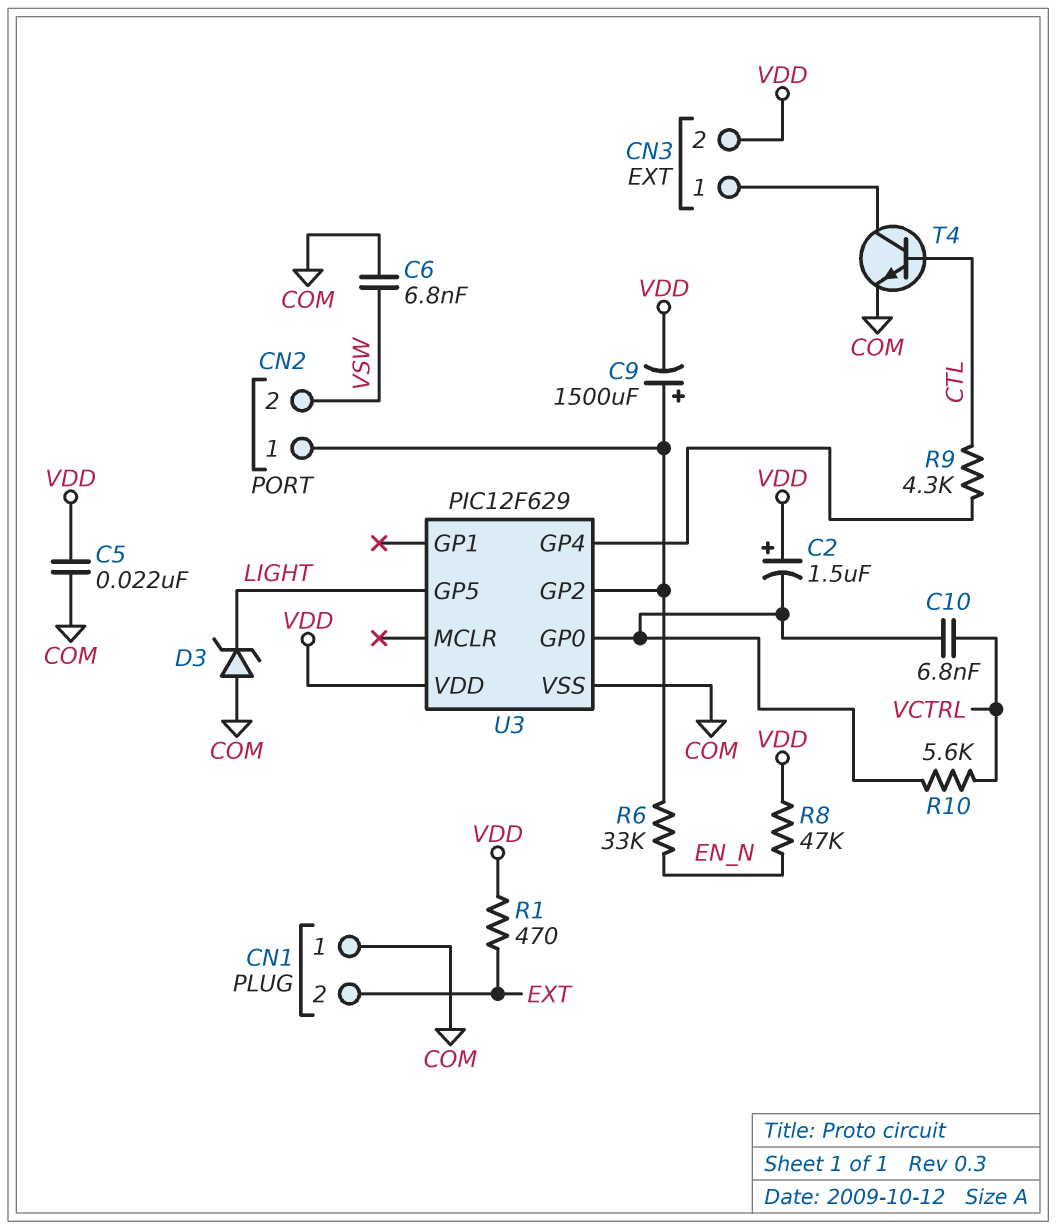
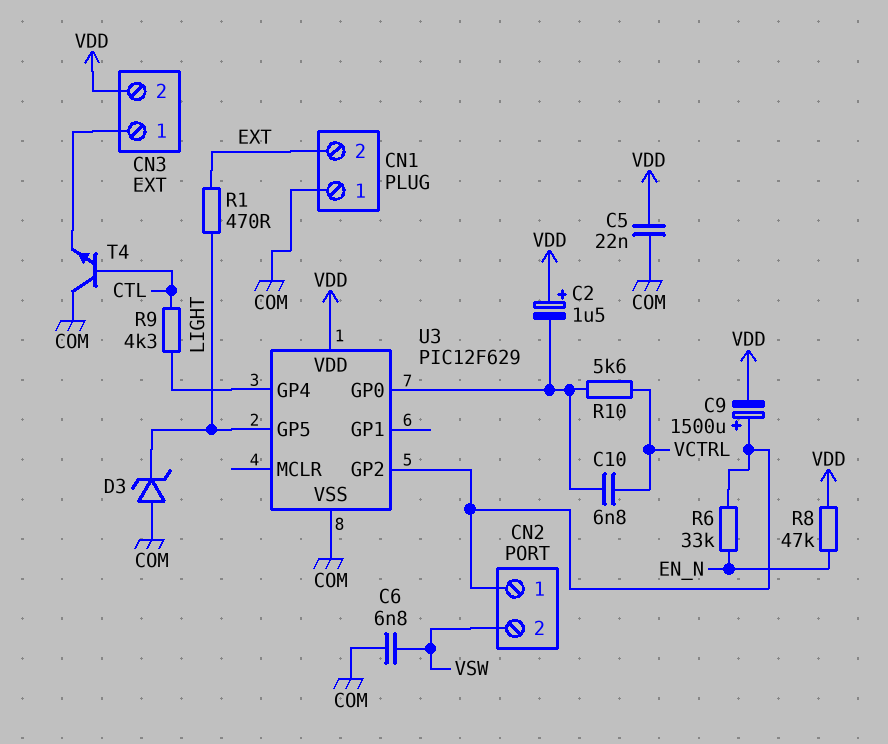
R1: 470 (EXT, VDD) -> 470 (EXT, LIGHT)
T4: NPN (B CTL, C CN3/1, E COM) -> NPN (B CTL, C COM, E CN3/1)

